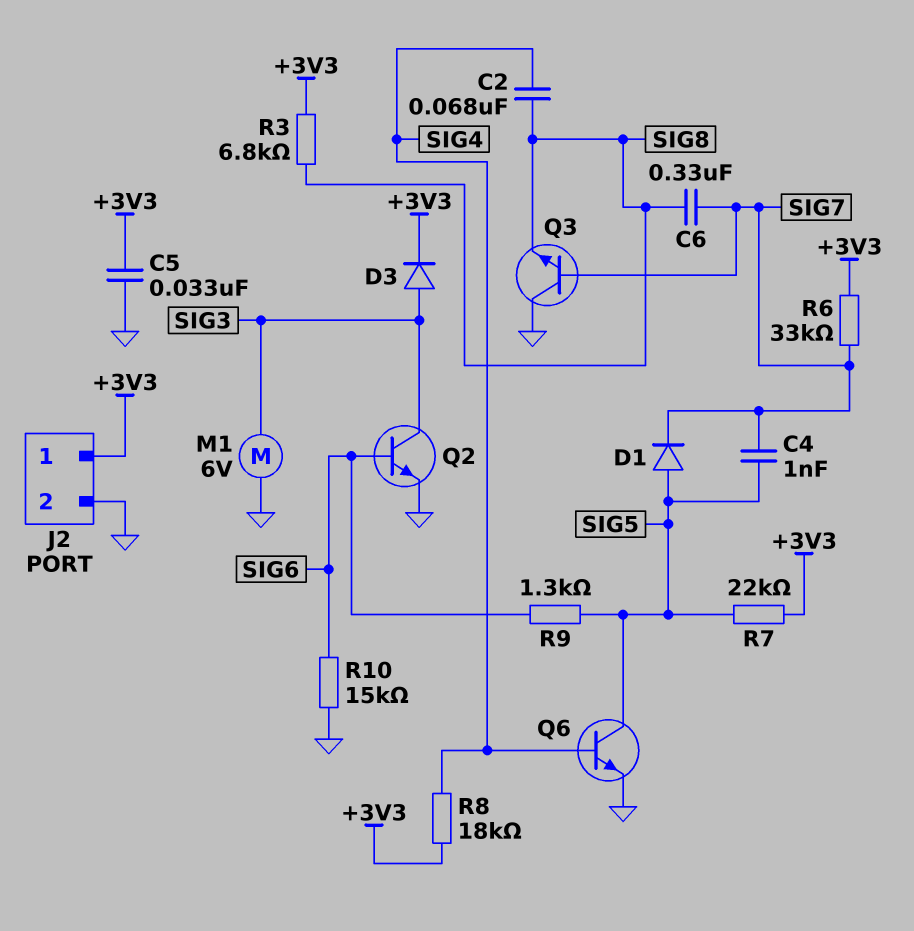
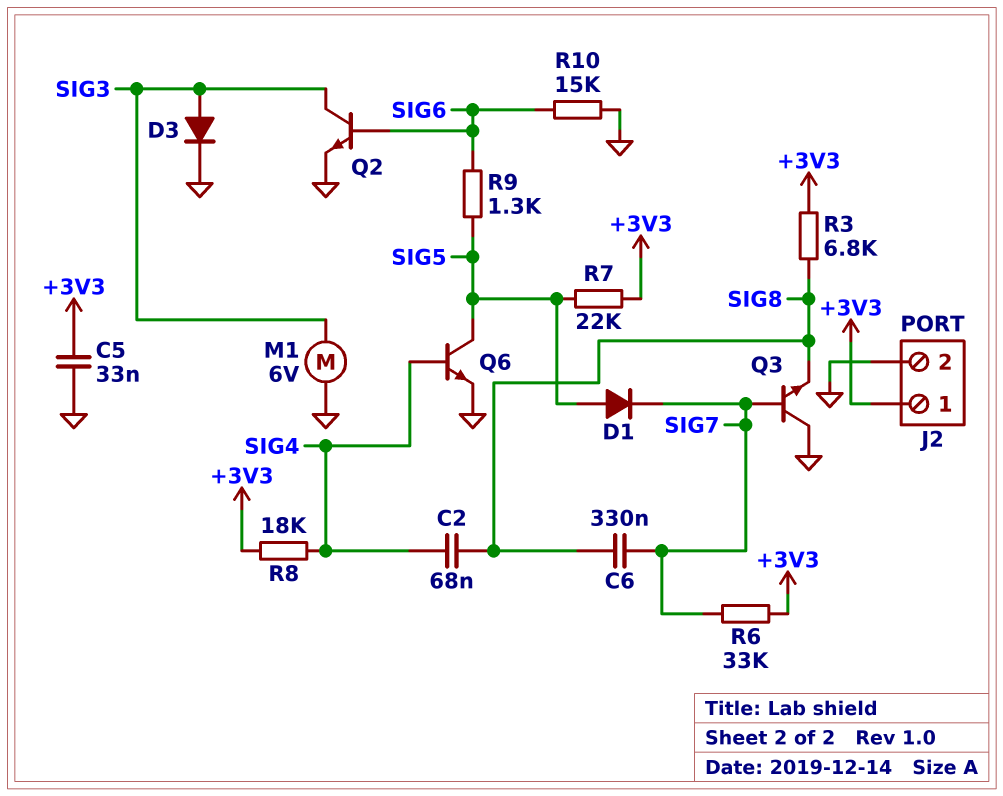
C4: 1nF (SIG5, SIG7) -> none
D3: diode (A SIG3, K +3V3) -> diode (A SIG3, K GND)

